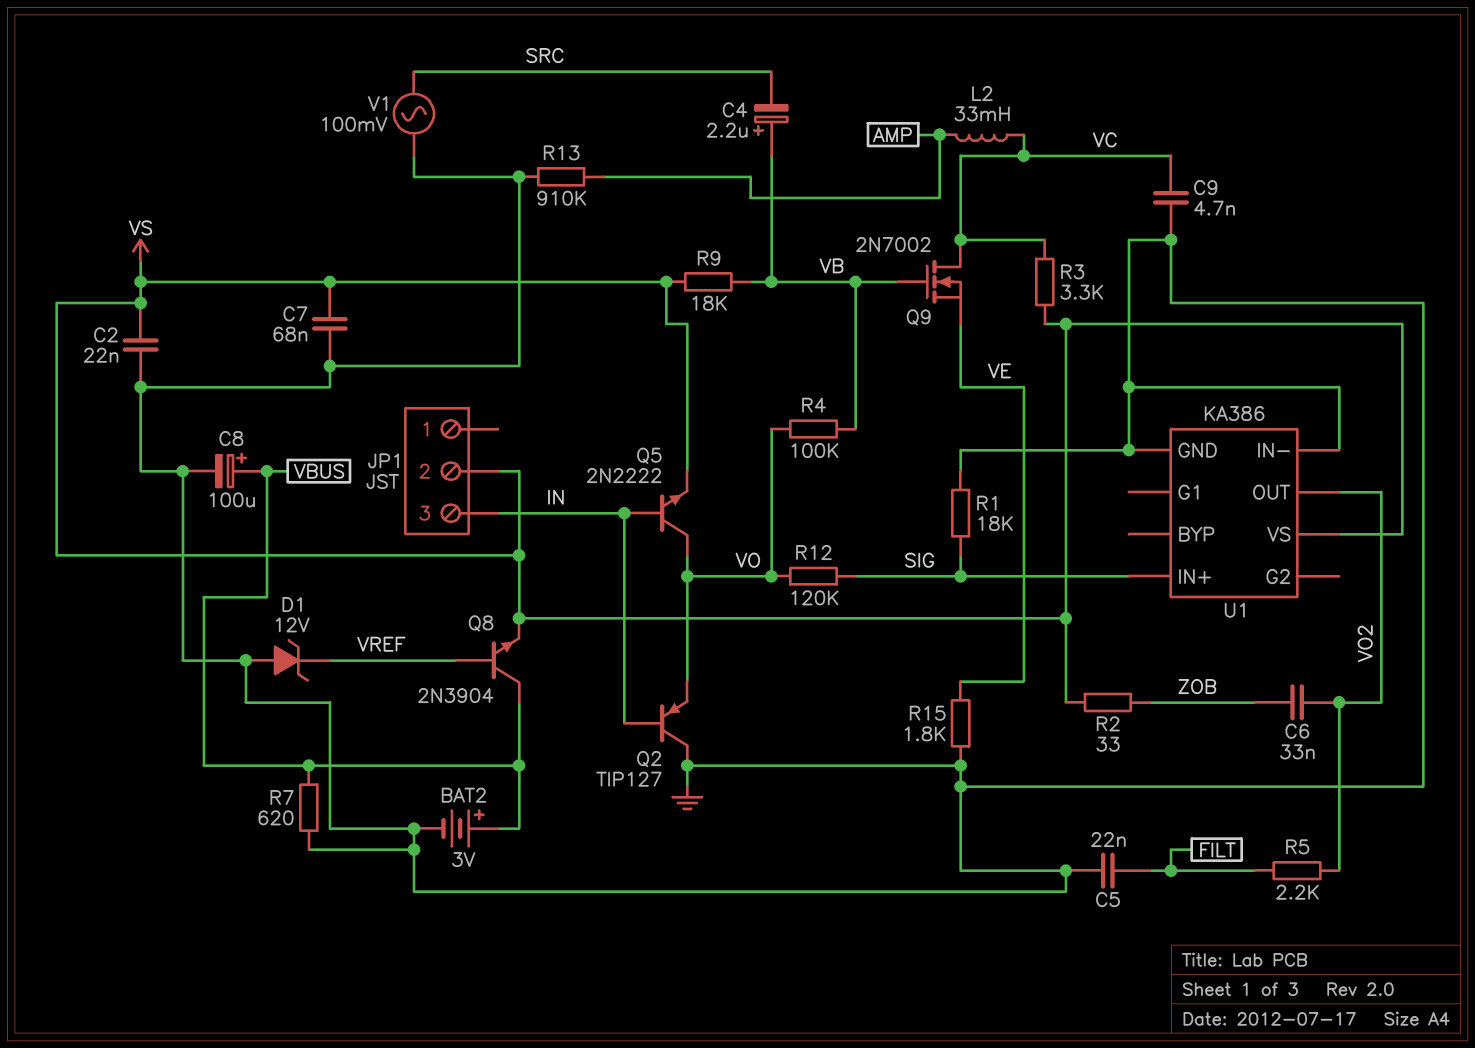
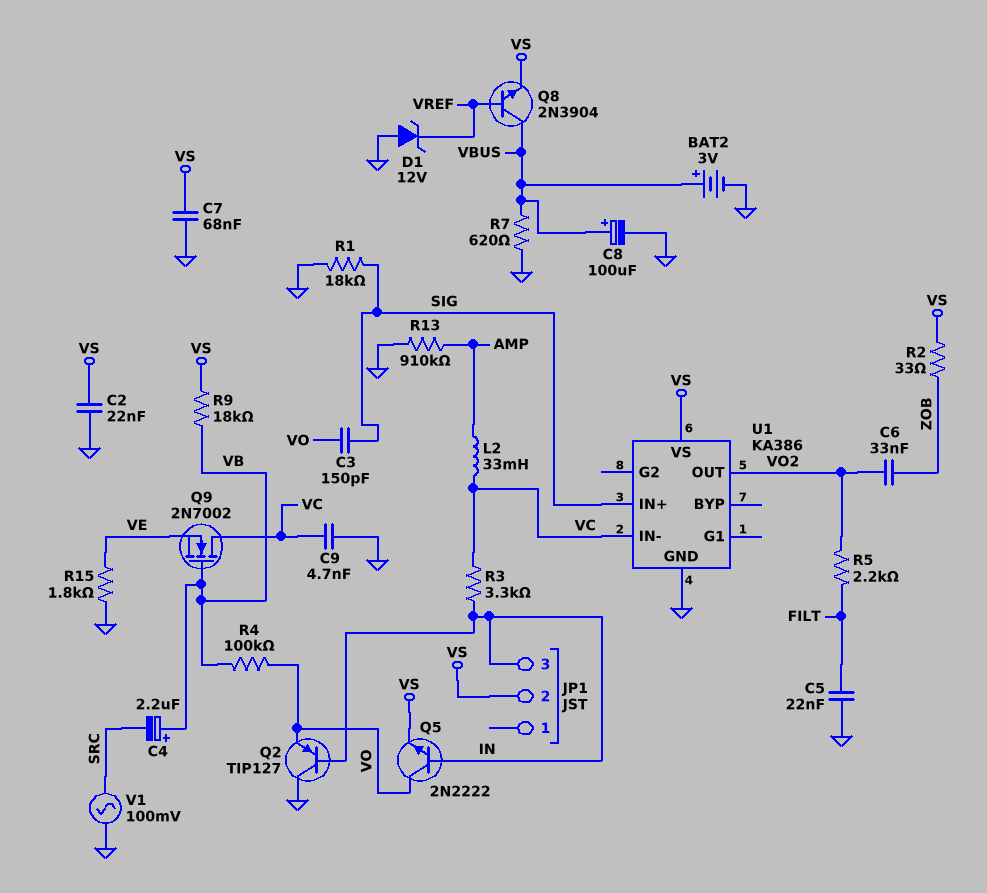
C3: none -> 150pF (SIG, VO)
R3: 3.3k (VC, VS) -> 3.3k (IN, VC)
R12: 120k (SIG, VO) -> none
U1 pin IN-: GND -> VC

